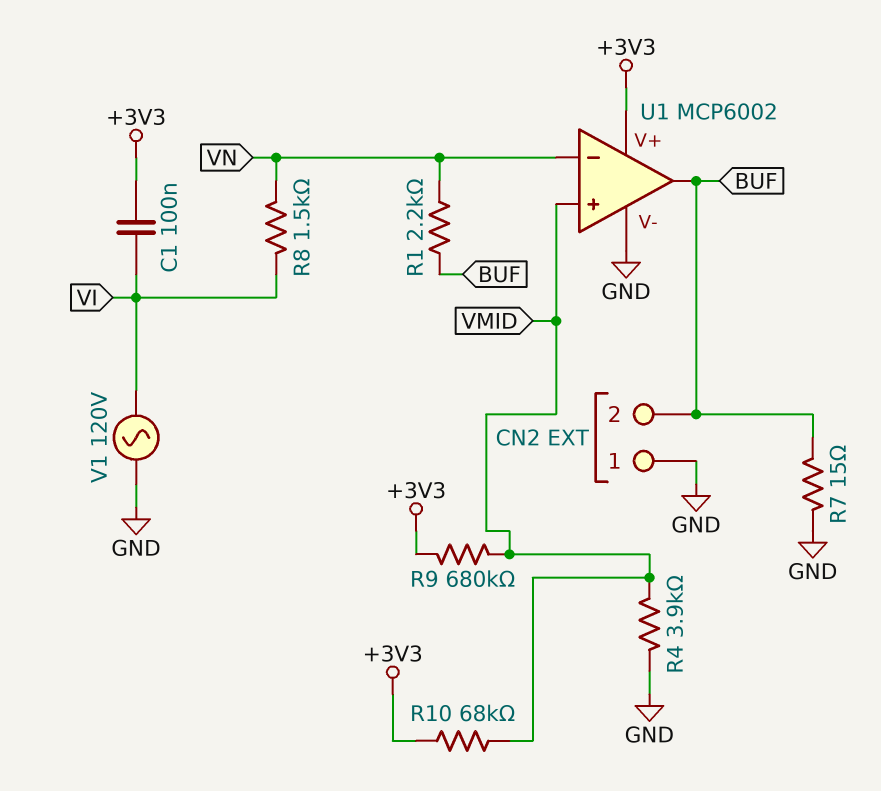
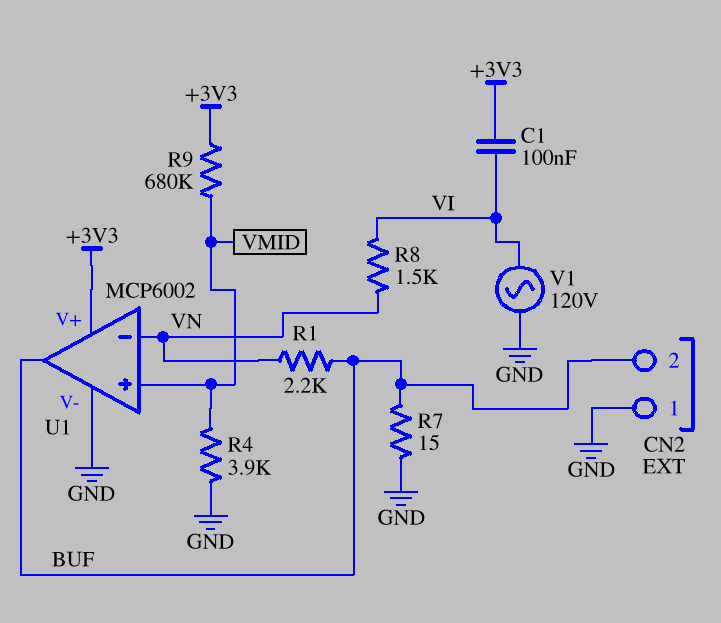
R10: 68k (+3V3, VMID) -> none

